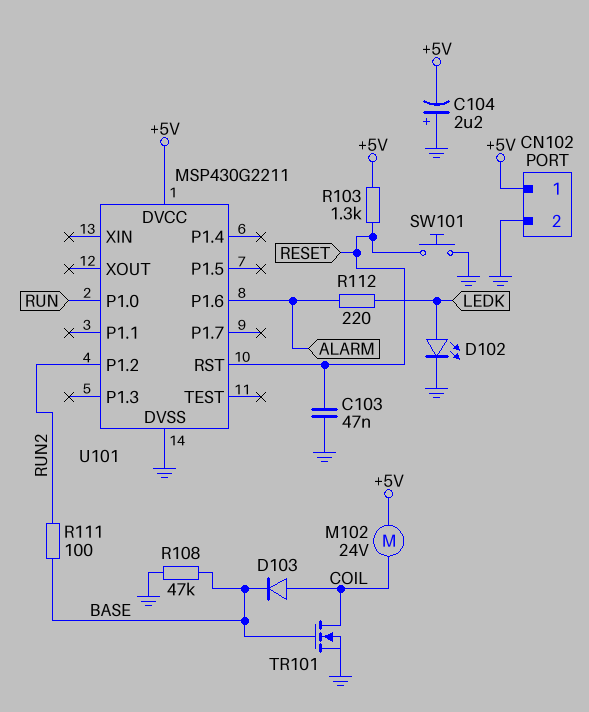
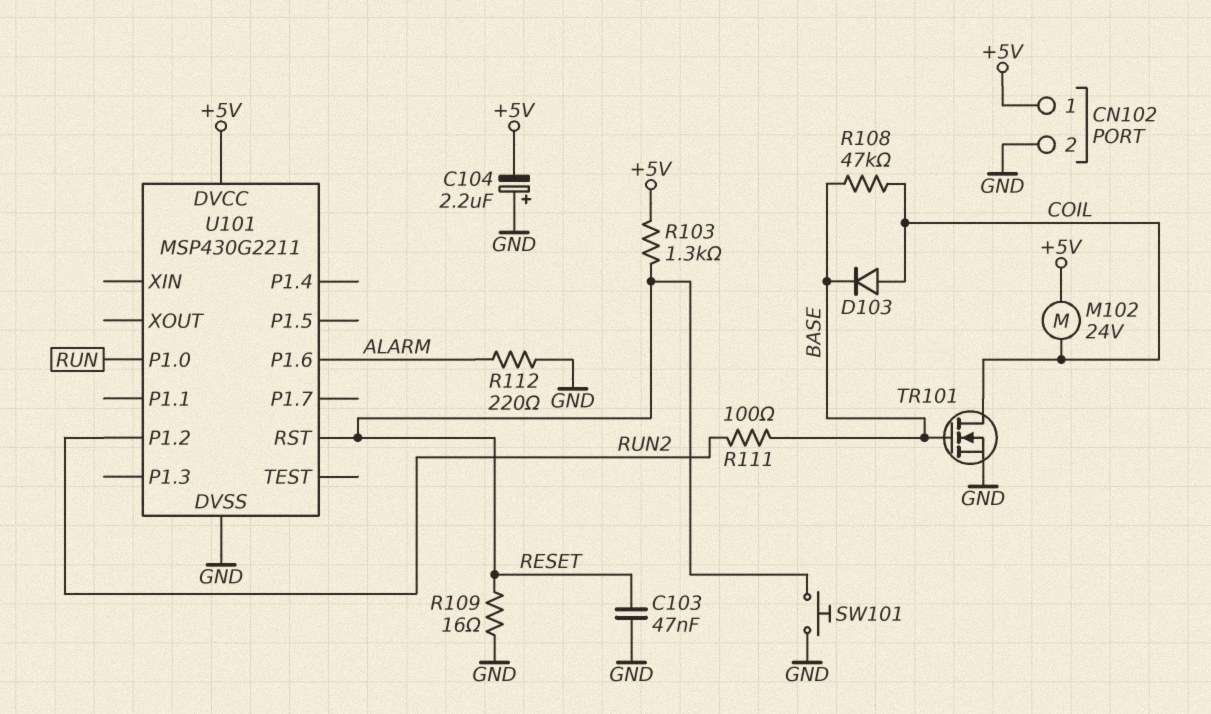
D102: LED (A LEDK, K GND) -> none
R108: 47k (BASE, GND) -> 47k (BASE, COIL)
R109: none -> 16 (GND, RESET)
R112: 220 (ALARM, LEDK) -> 220 (ALARM, GND)

